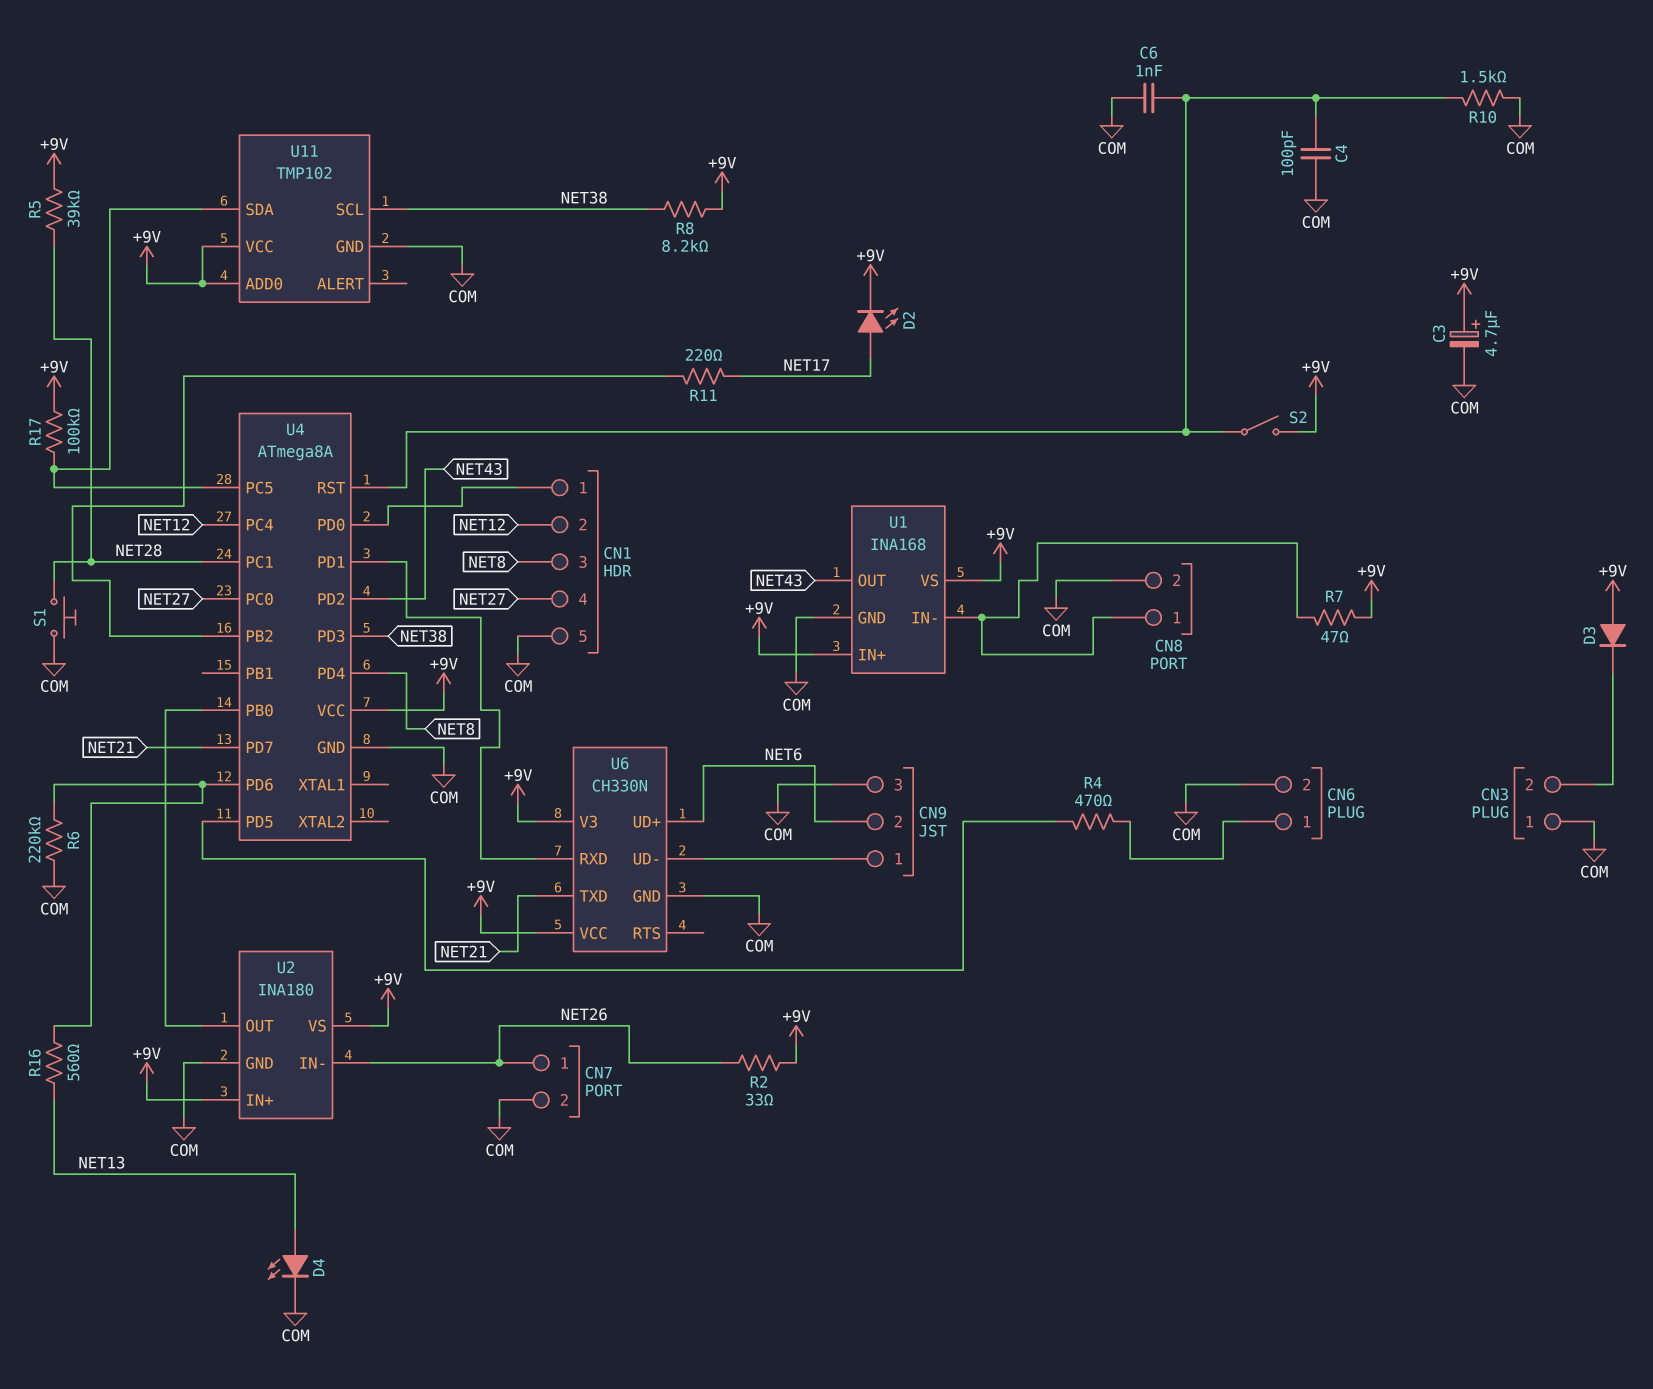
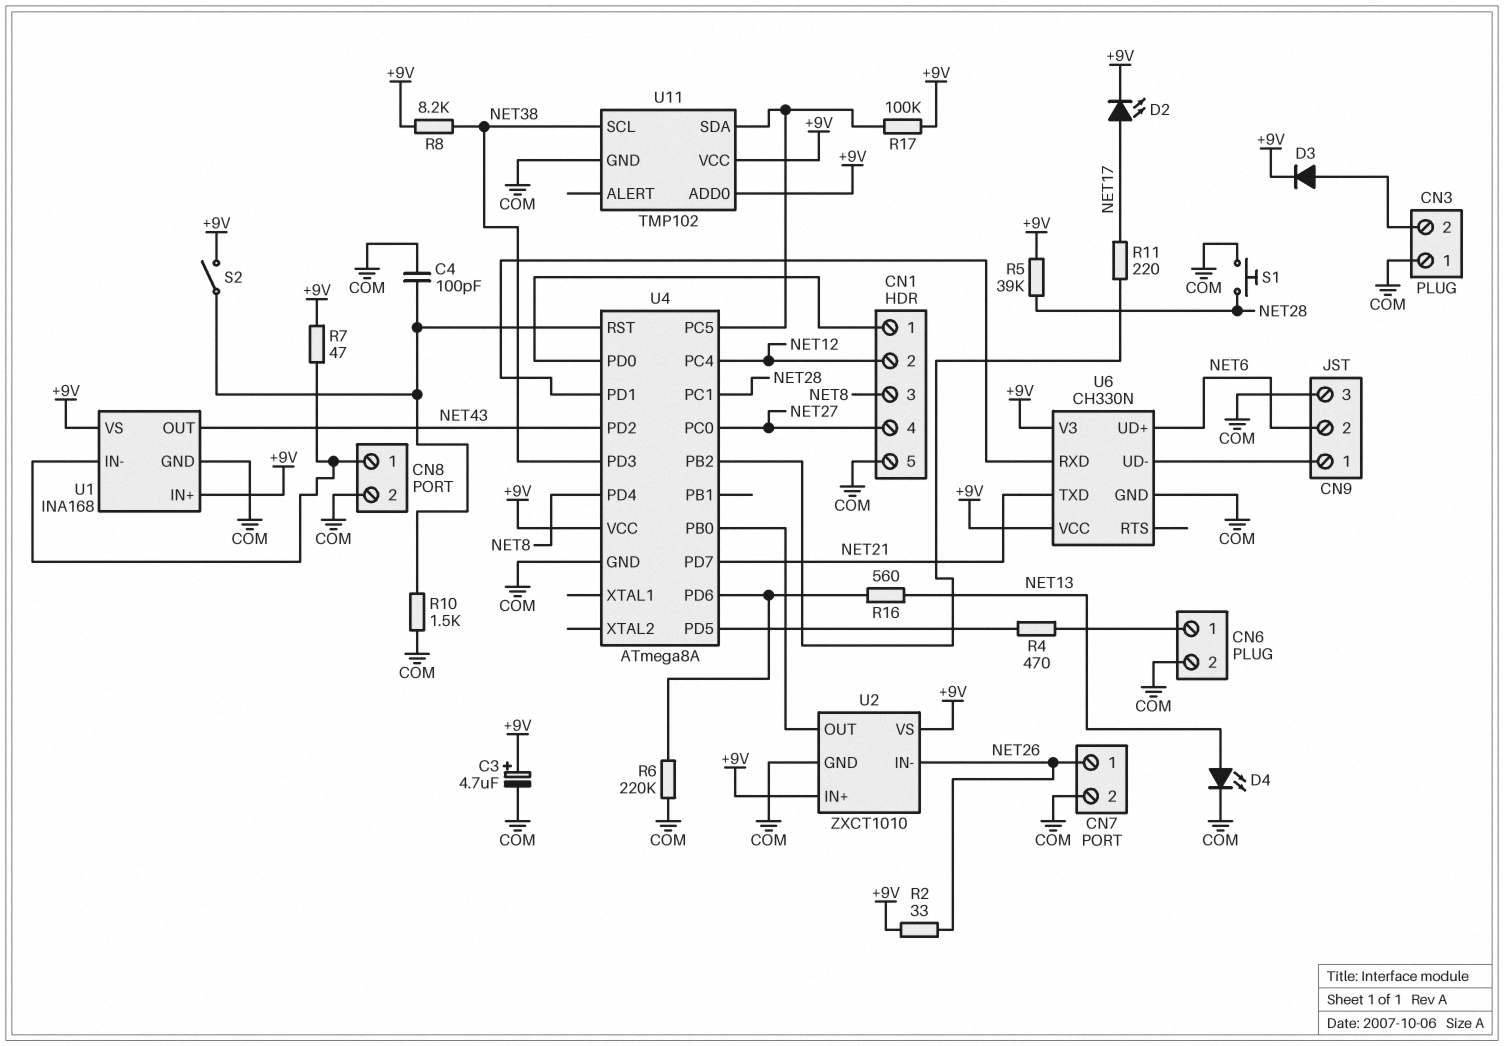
C6: 1nF (COM, U4/RST) -> none
D3: diode (A +9V, K CN3/2) -> diode (A CN3/2, K +9V)
U2: INA180 -> ZXCT1010

